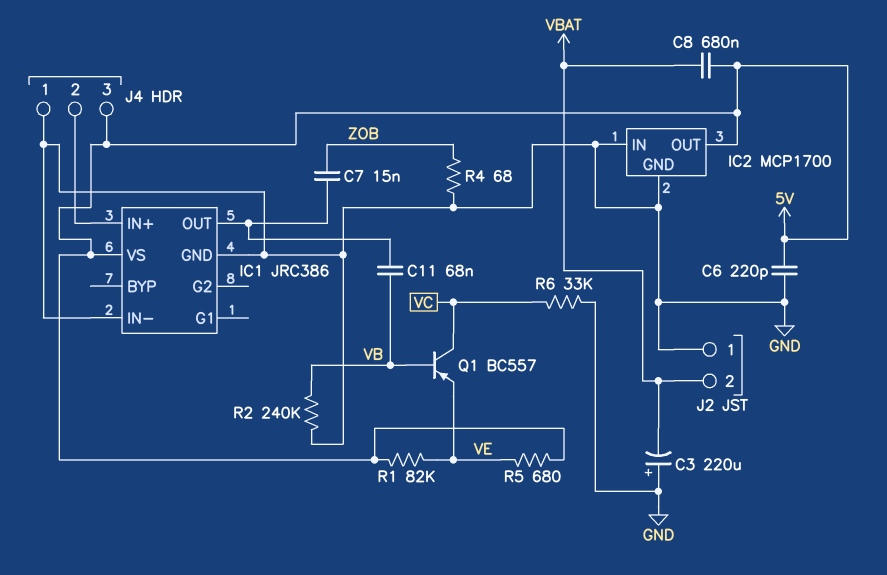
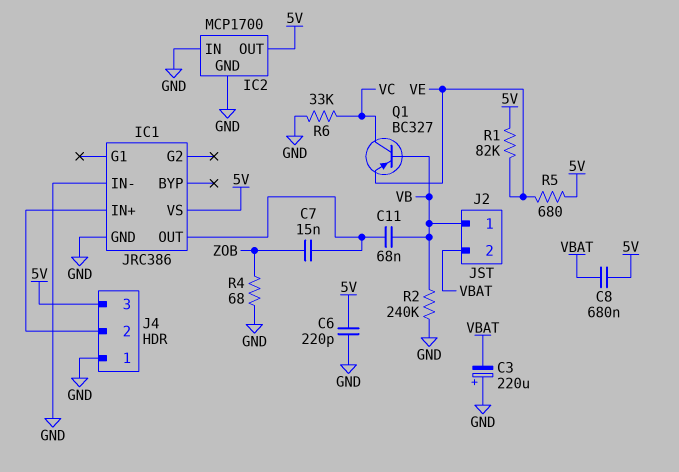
J2 pin 1: GND -> VB
Q1: PNP BC557 (B VB, C VC, E VE) -> PNP BC327 (B VB, C VC, E VE)

